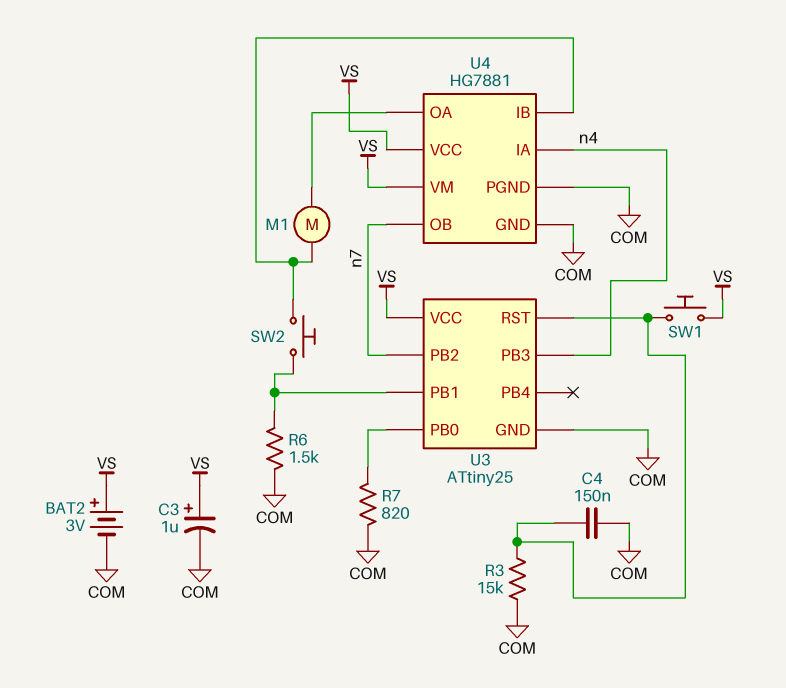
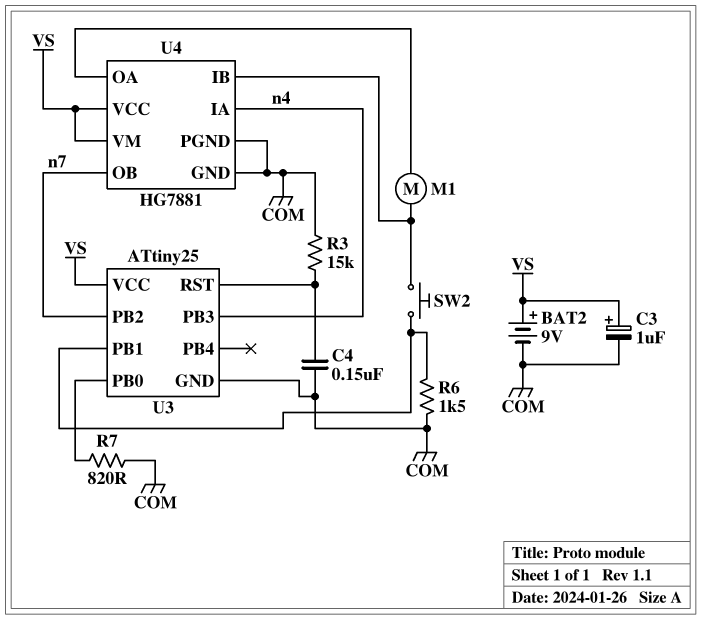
BAT2: 3V (plus VS, minus COM) -> 9V (plus VS, minus COM)
SW1: button (U3/RST, VS) -> none

